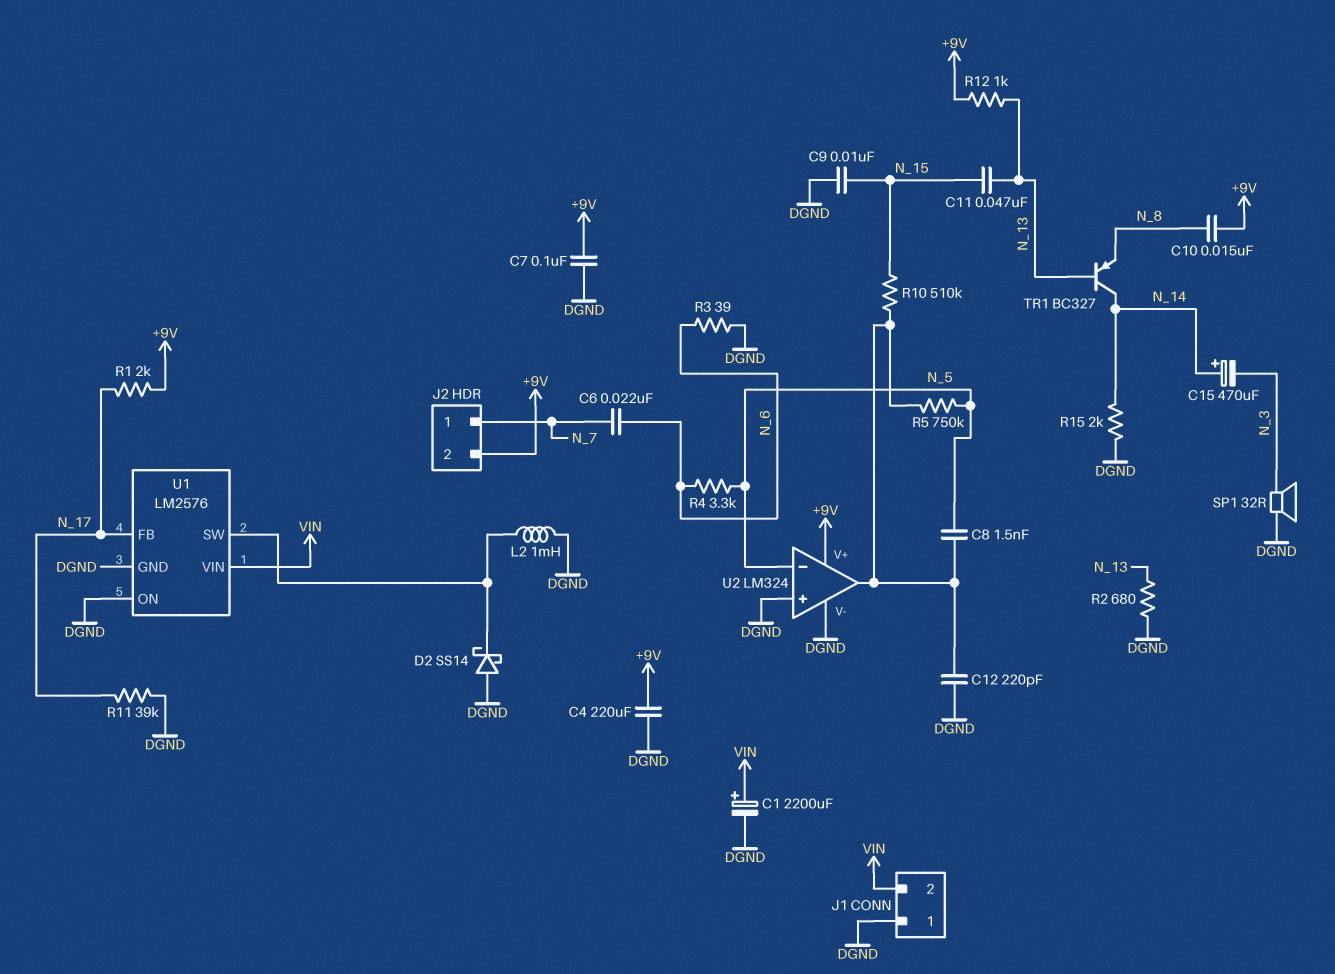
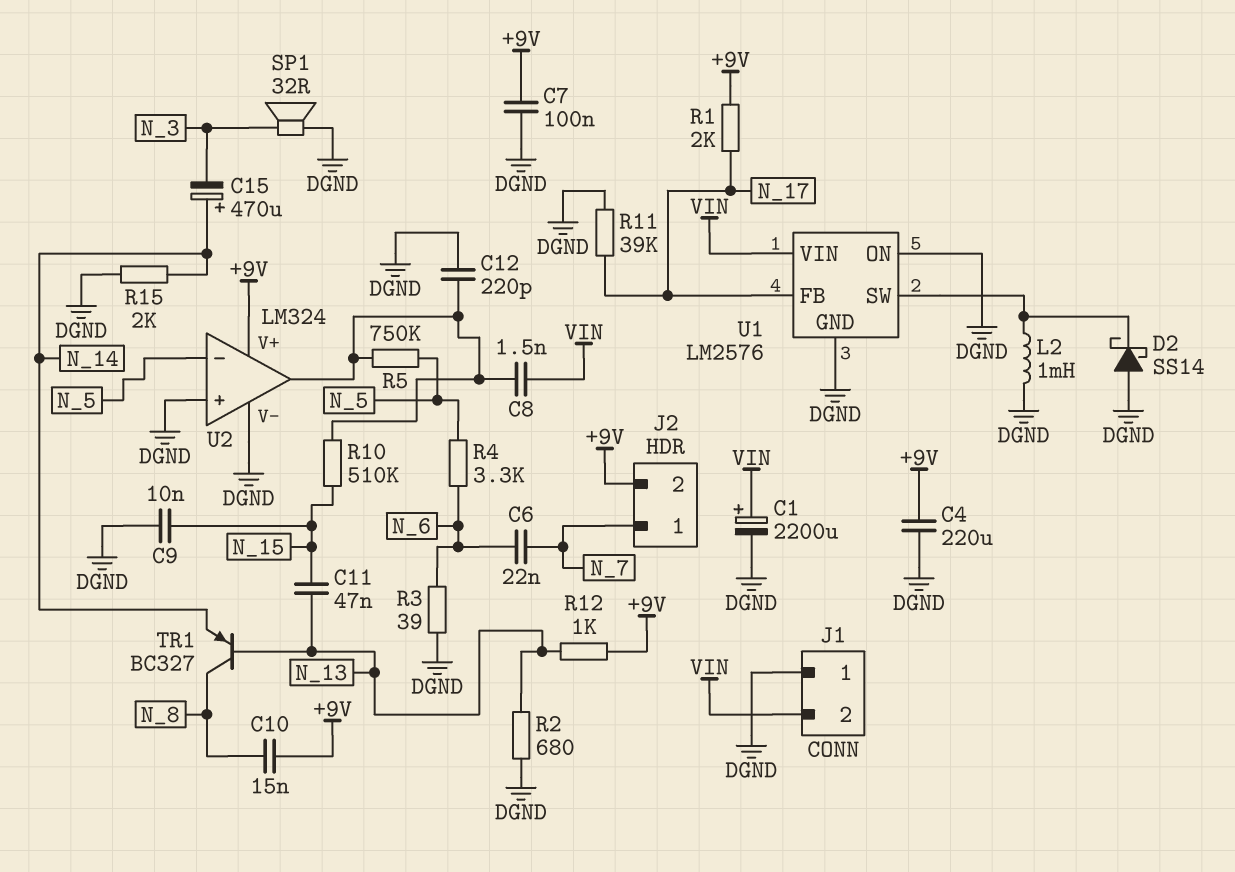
C8: 1.5nF (N_5, U2/out) -> 1.5nF (U2/out, VIN)
TR1: PNP BC327 (B N_13, C N_14, E N_8) -> PNP BC327 (B N_13, C N_8, E N_14)

